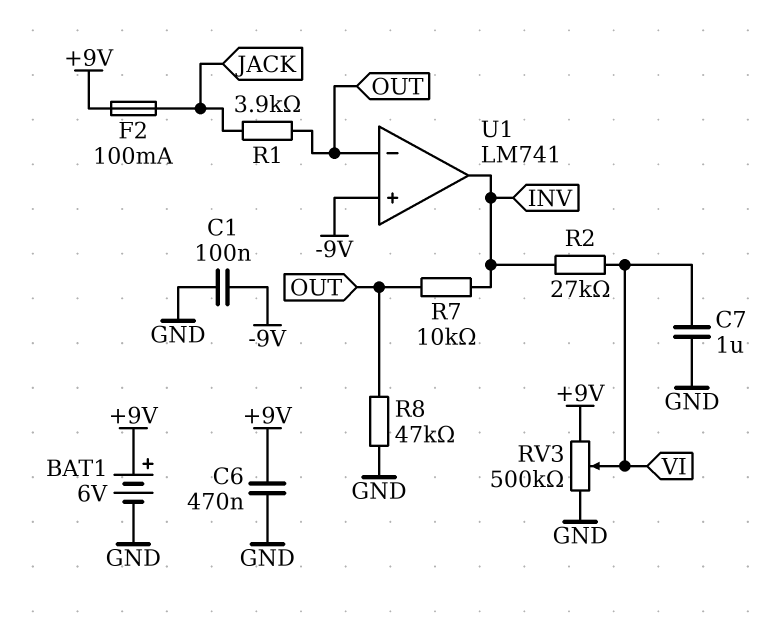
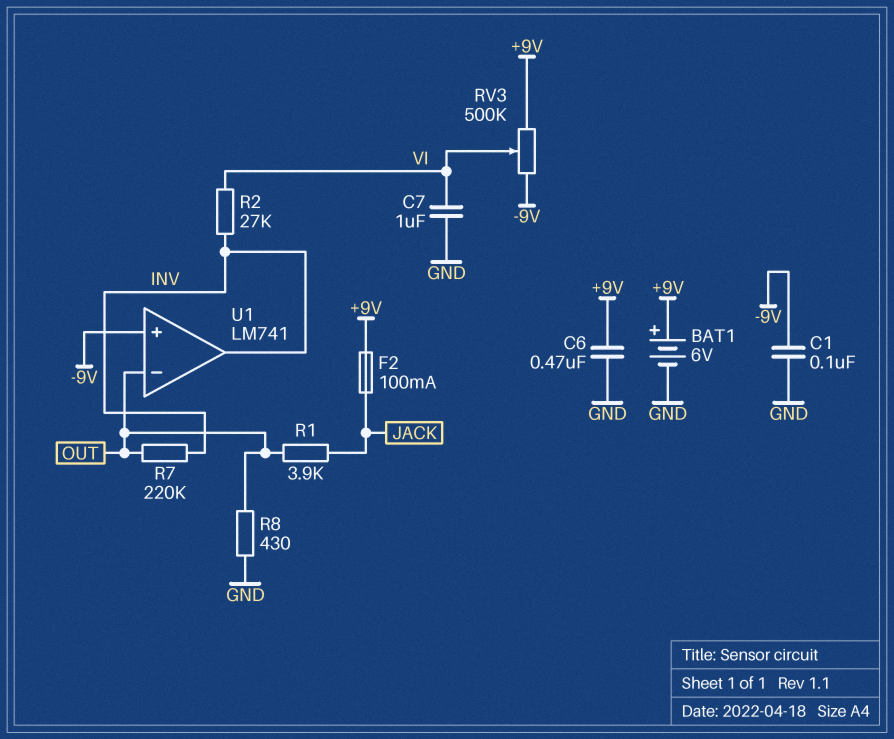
R7: 10k (INV, OUT) -> 220k (INV, OUT)
R8: 47k (GND, OUT) -> 430 (GND, OUT)
RV3: 500k (+9V, GND, wiper VI) -> 500k (+9V, -9V, wiper VI)

